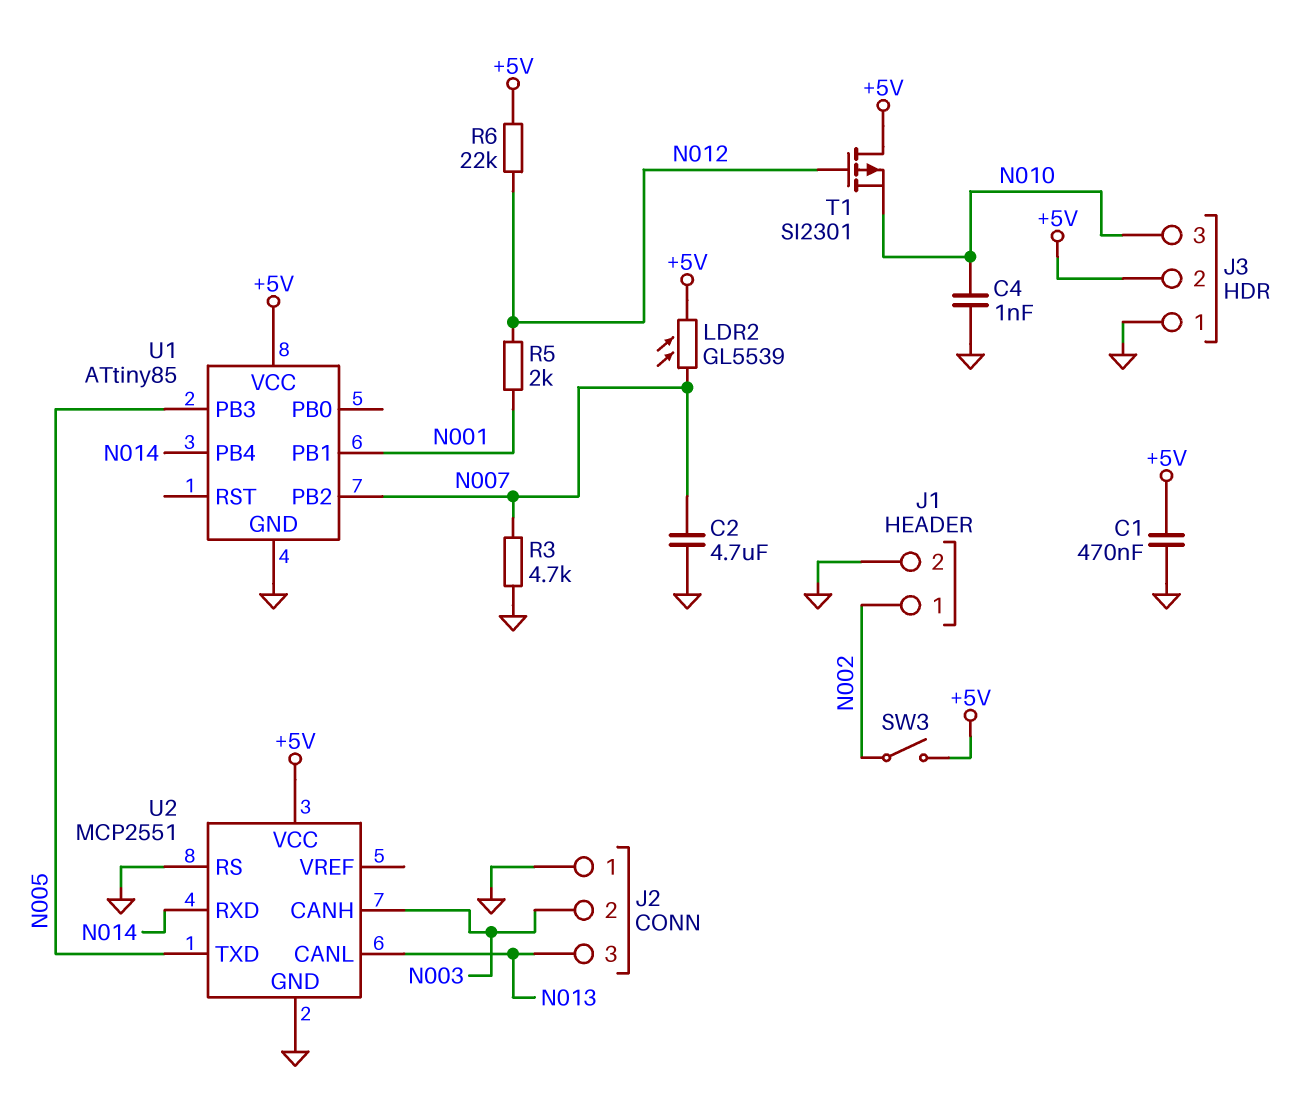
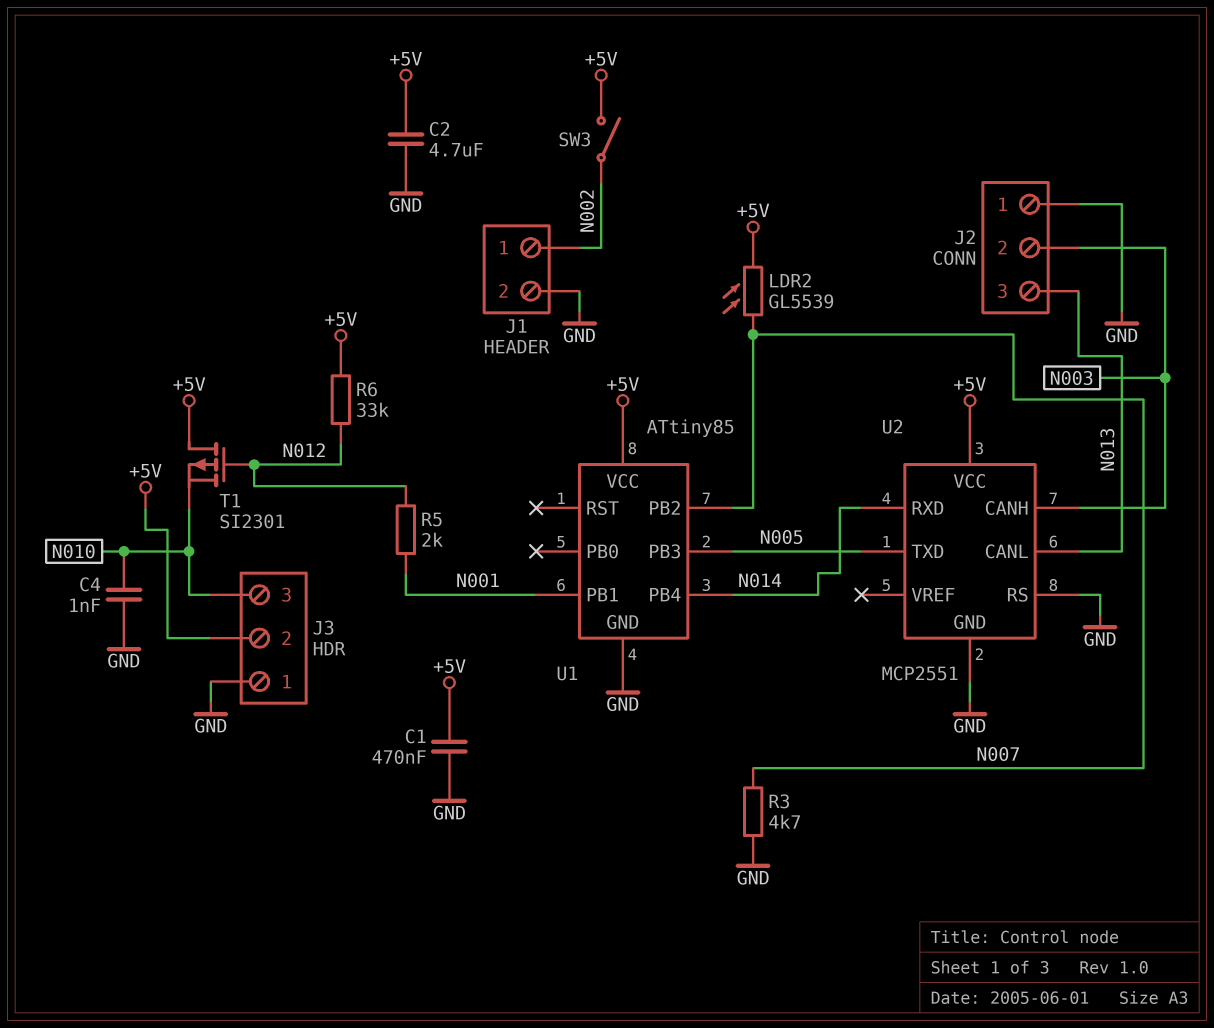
C2: 4.7uF (GND, N007) -> 4.7uF (+5V, GND)
R6: 22k (+5V, N012) -> 33k (+5V, N012)

